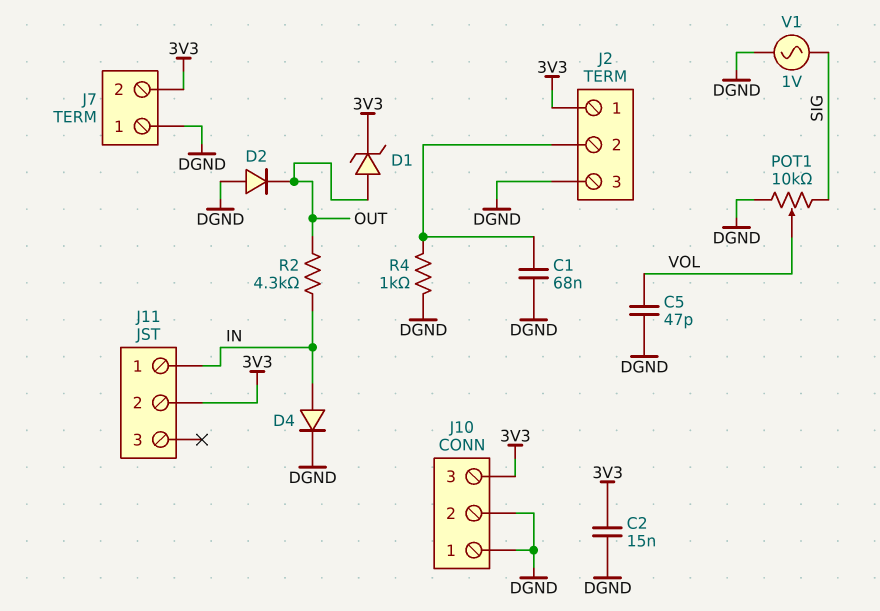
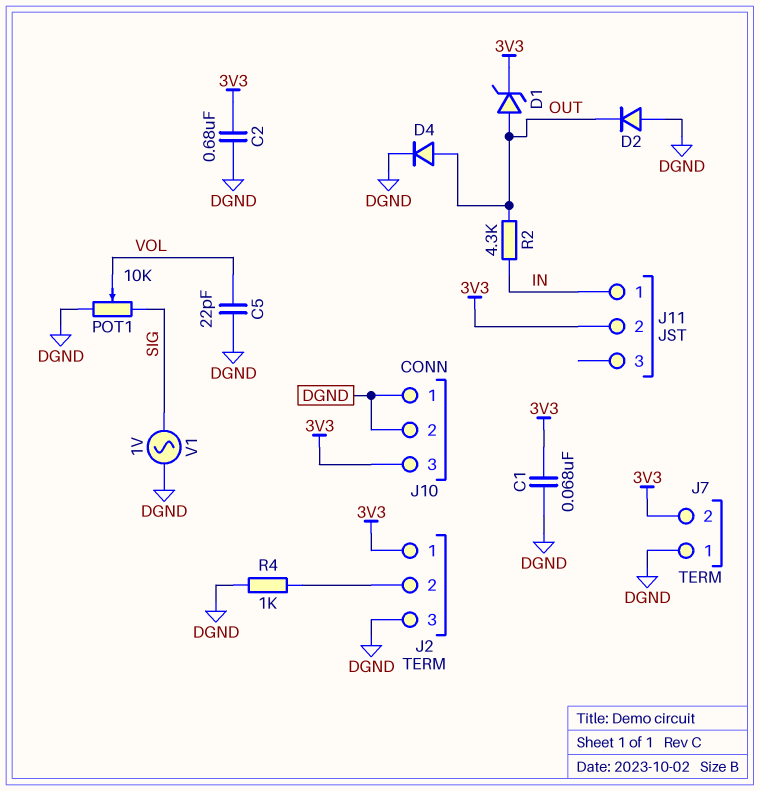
C1: 68nF (DGND, J2/2) -> 68nF (3V3, DGND)
C2: 15nF (3V3, DGND) -> 680nF (3V3, DGND)
C5: 47pF (DGND, VOL) -> 22pF (DGND, VOL)
D4: diode (A IN, K DGND) -> diode (A OUT, K DGND)

